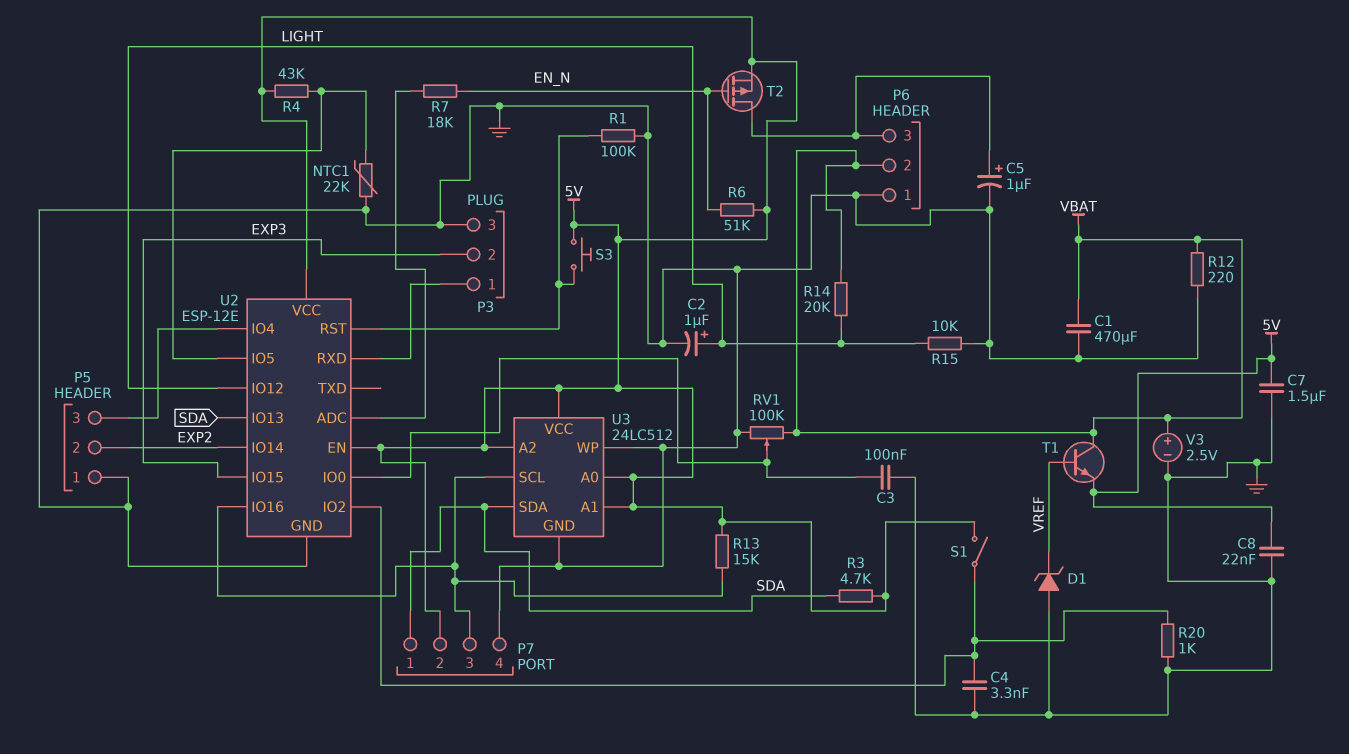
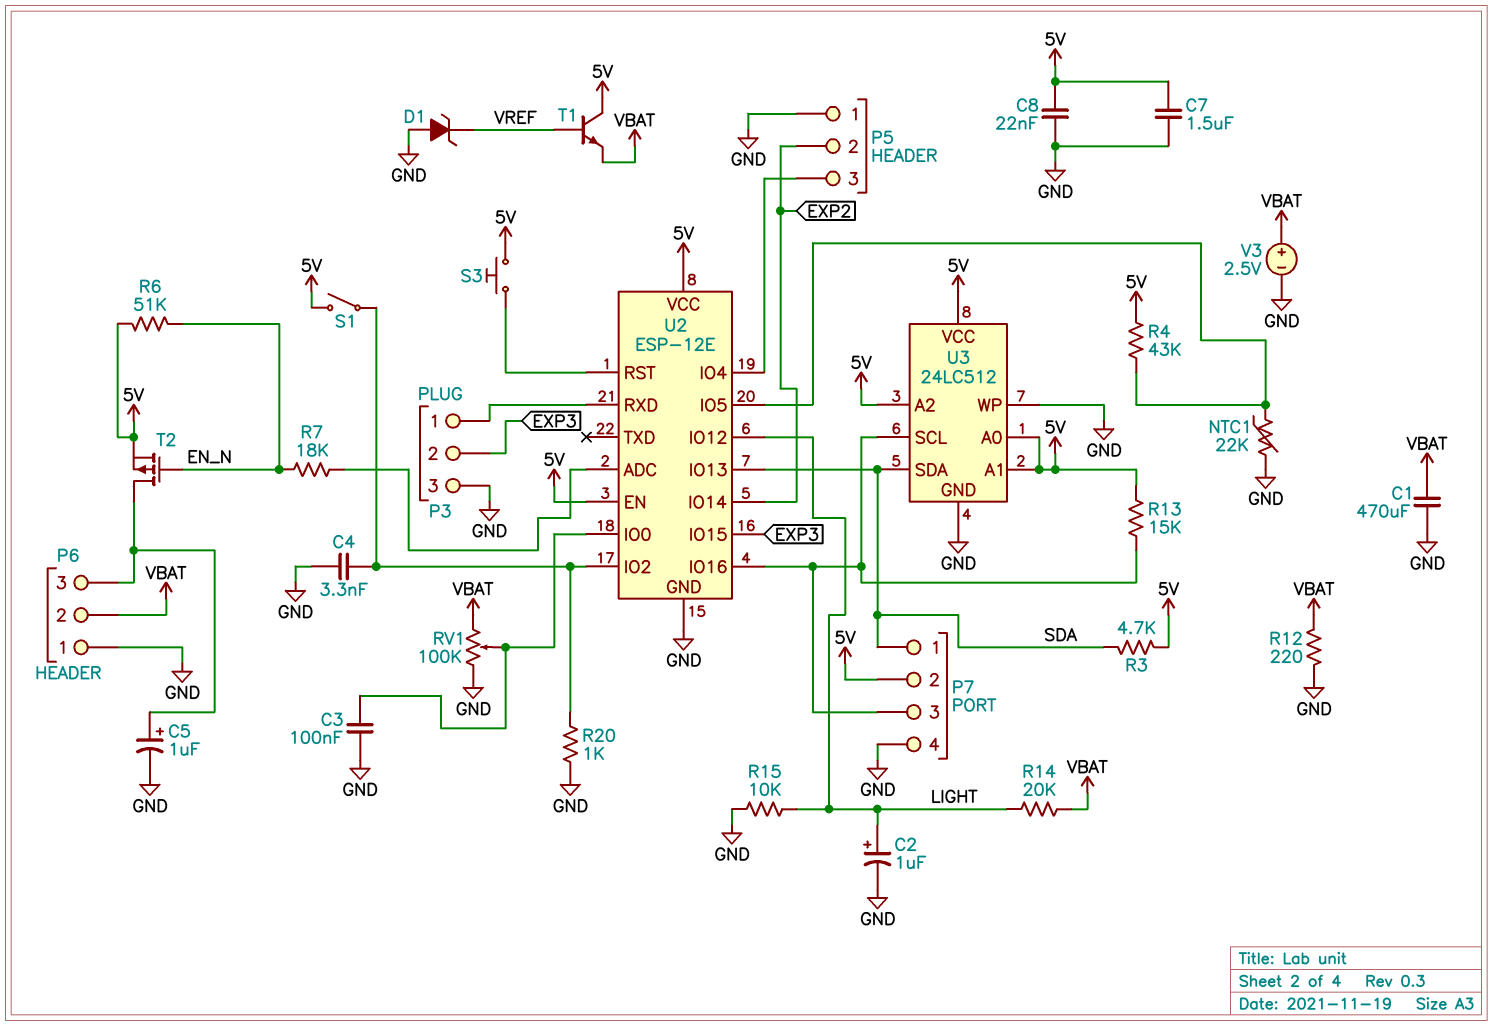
R1: 100k (GND, U2/RST) -> none
T1: NPN (B VREF, C VBAT, E 5V) -> NPN (B VREF, C 5V, E VBAT)

